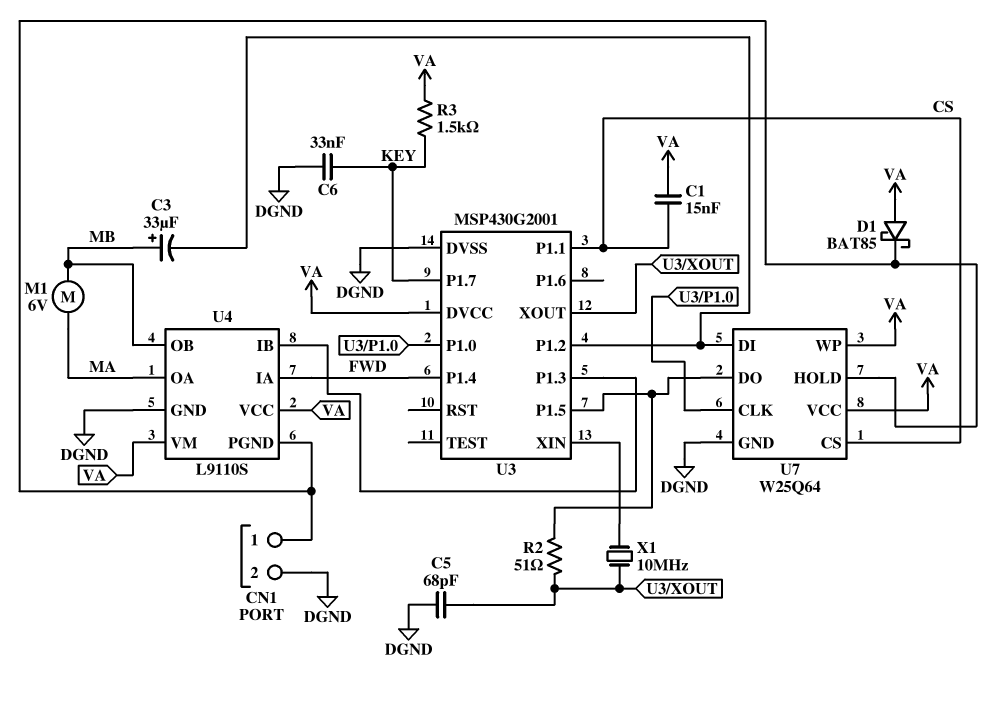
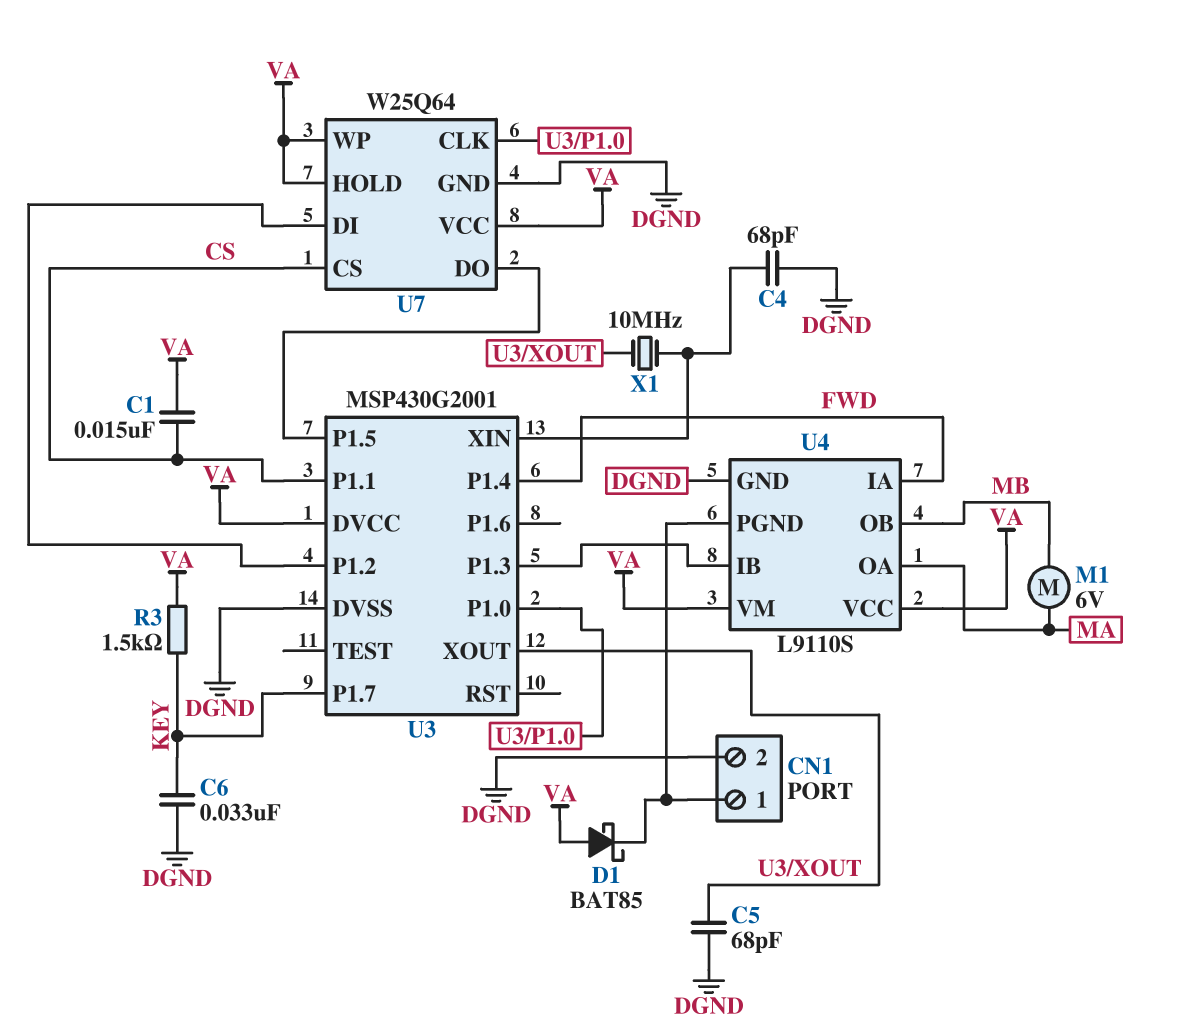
C3: 33uF (plus MB, minus U3/P1.2) -> none
C4: none -> 68pF (DGND, U3/XIN)
R2: 51 (U3/P1.5, U3/XOUT) -> none
U7 pin HOLD: CN1/1 -> VA

